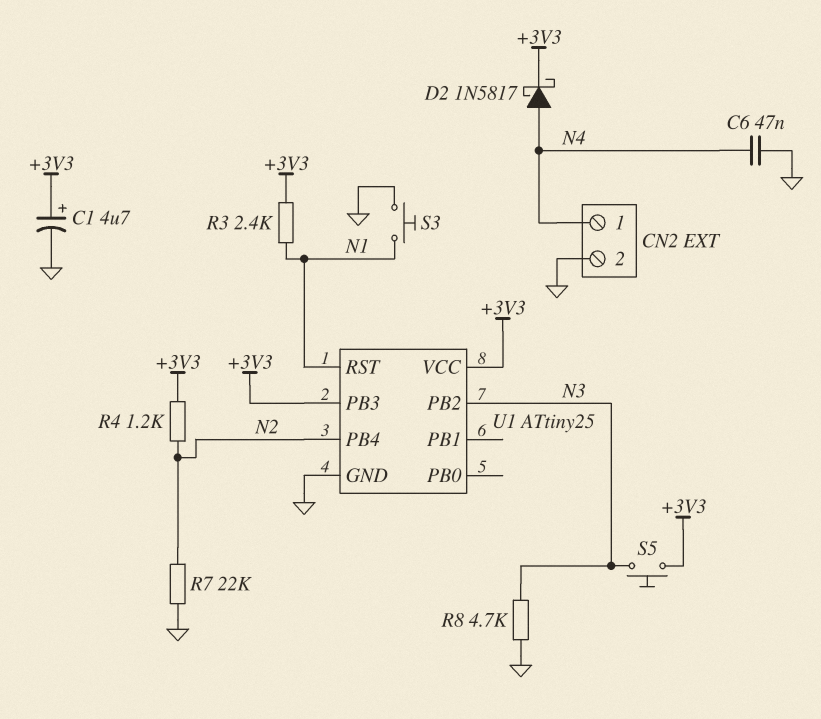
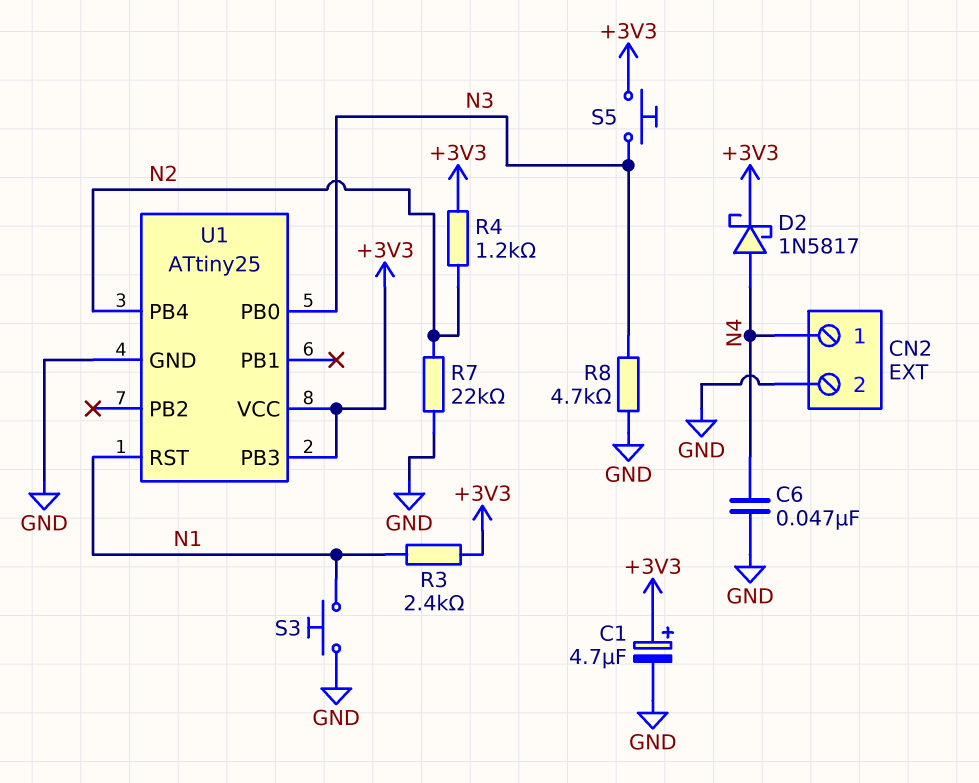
U1 pin PB0: none -> N3
U1 pin PB2: N3 -> none

